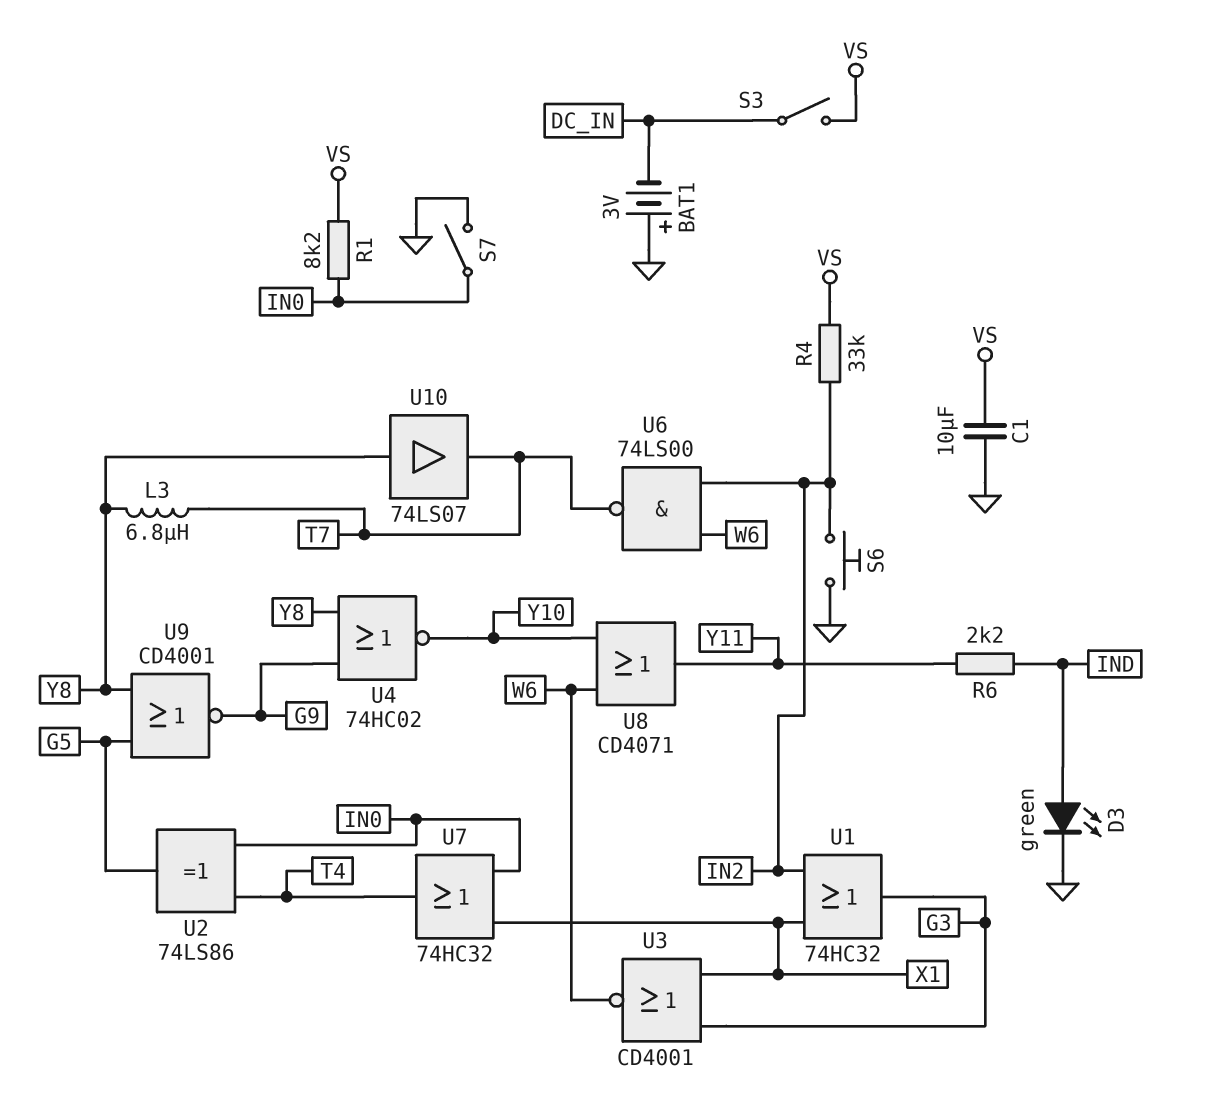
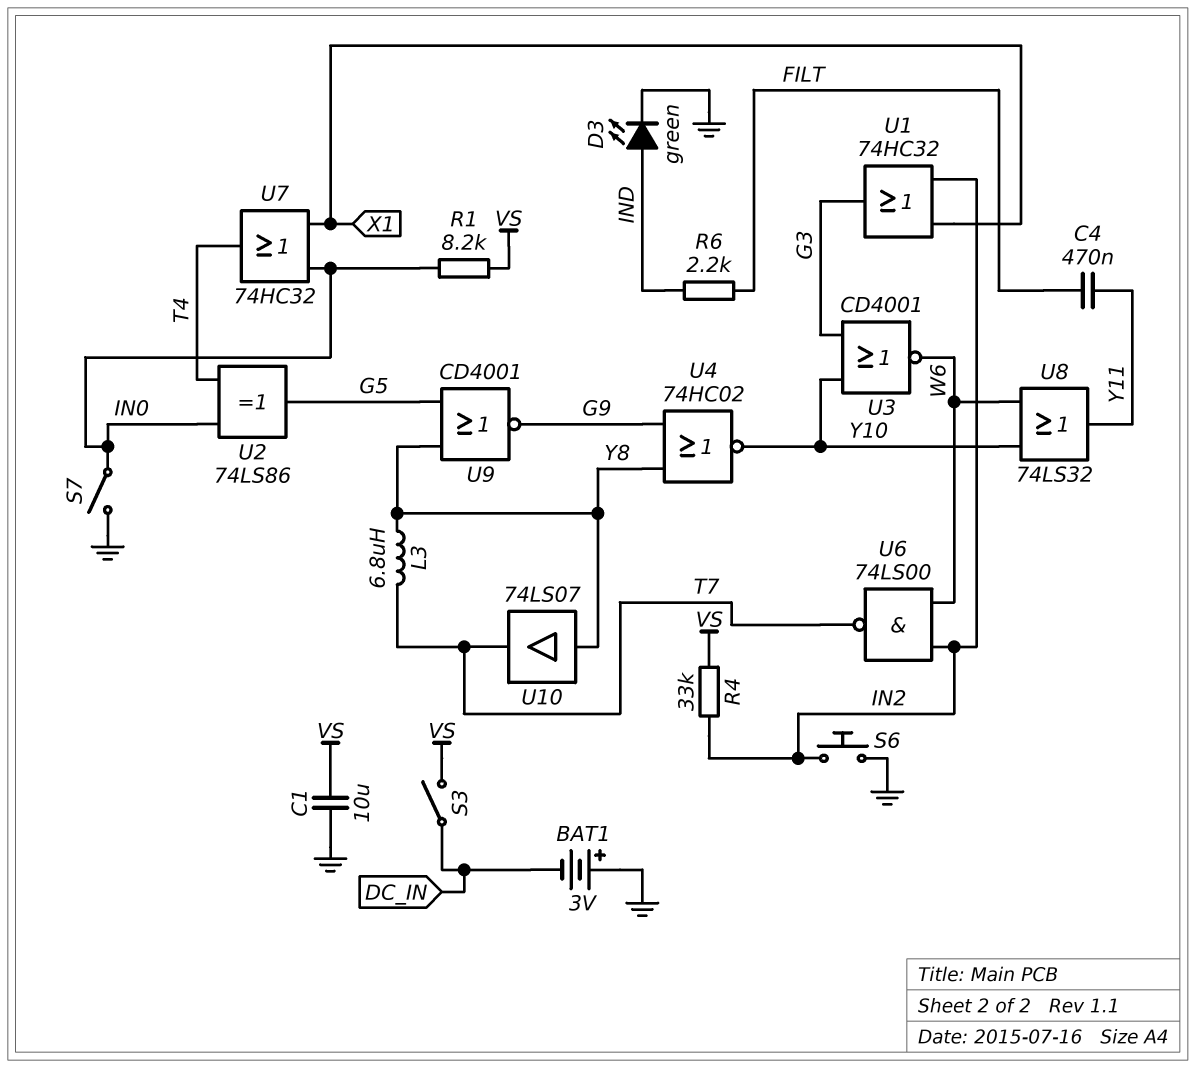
C4: none -> 470nF (FILT, Y11)
R6: 2.2k (IND, Y11) -> 2.2k (FILT, IND)
U3: NOR CD4001 (in G3, in X1, out W6) -> NOR CD4001 (in G3, in Y10, out W6)
U8: OR CD4071 (in W6, in Y10, out Y11) -> OR 74LS32 (in W6, in Y10, out Y11)

